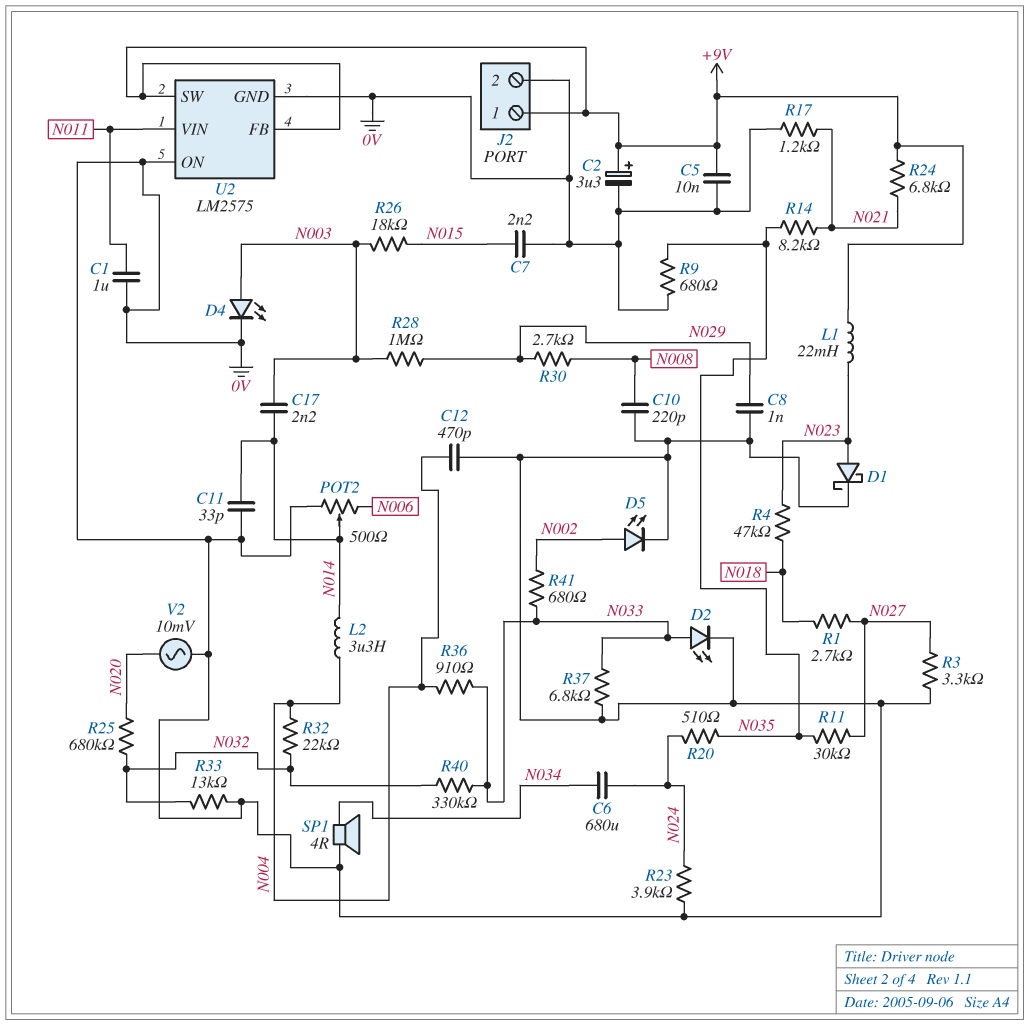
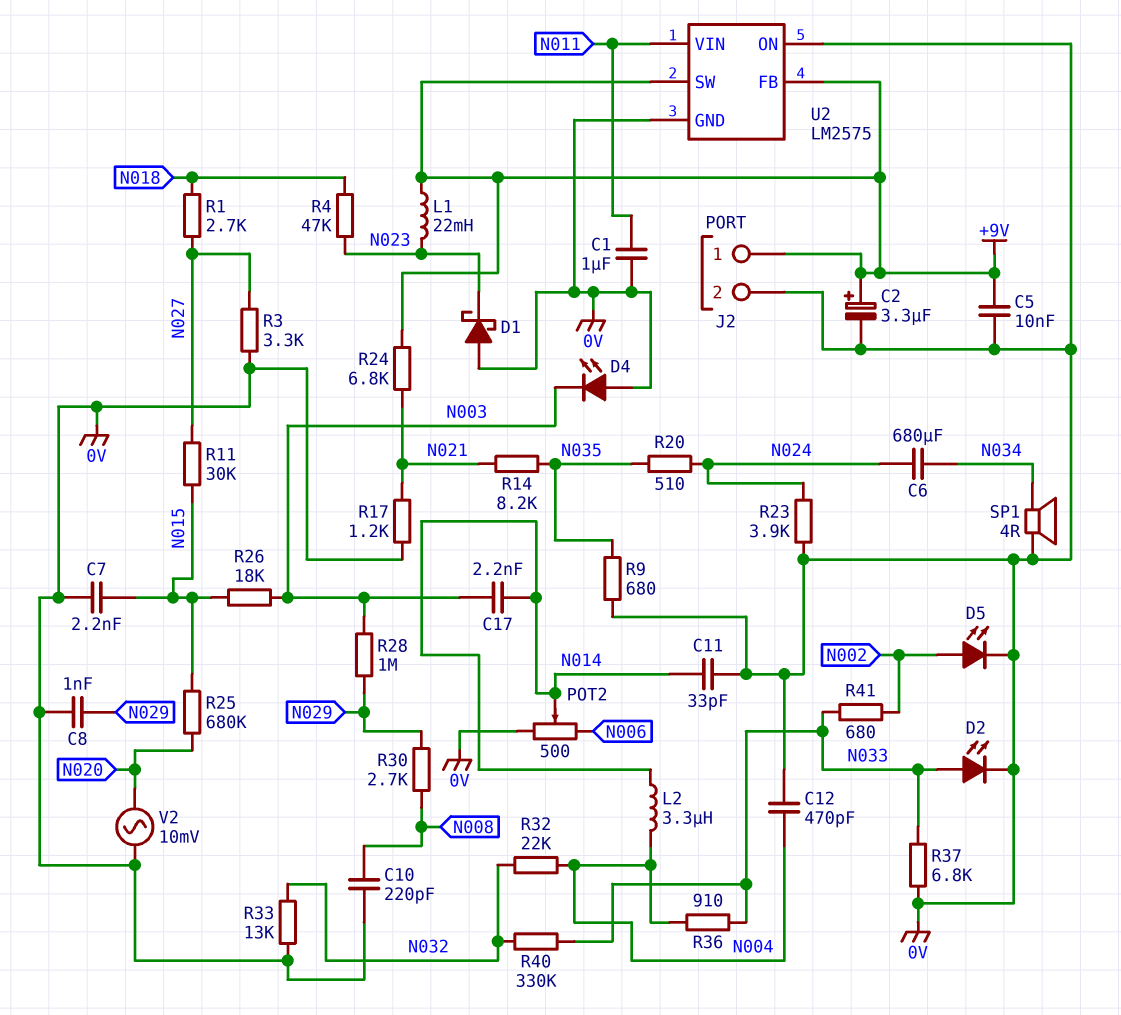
D1: schottky (A N023, K 0V) -> schottky (A 0V, K N023)
D4: LED (A N003, K 0V) -> LED (A 0V, K N003)
R11: 30k (N027, N035) -> 30k (N015, N027)
R25: 680k (N020, N032) -> 680k (N015, N020)

